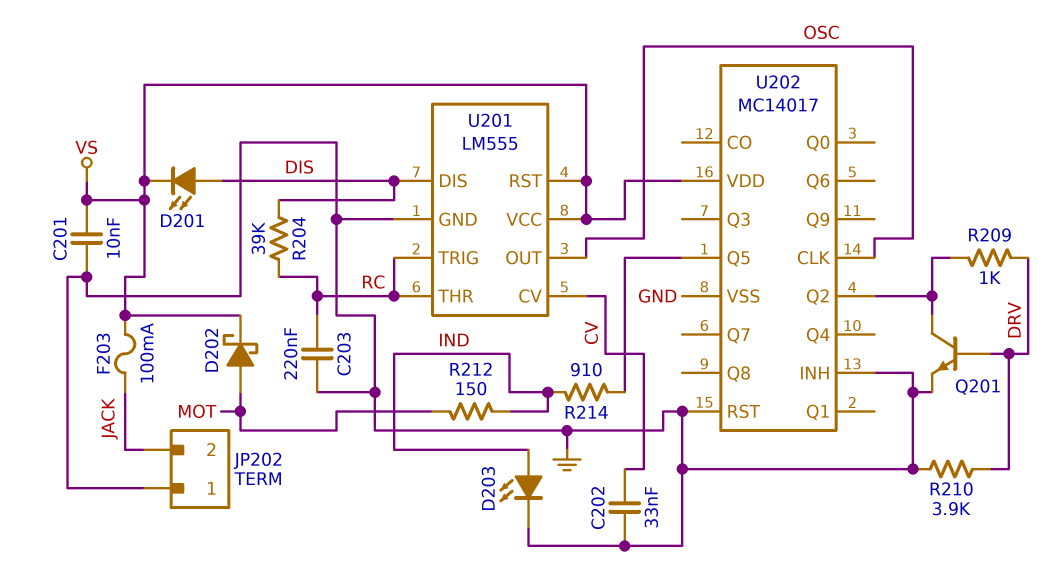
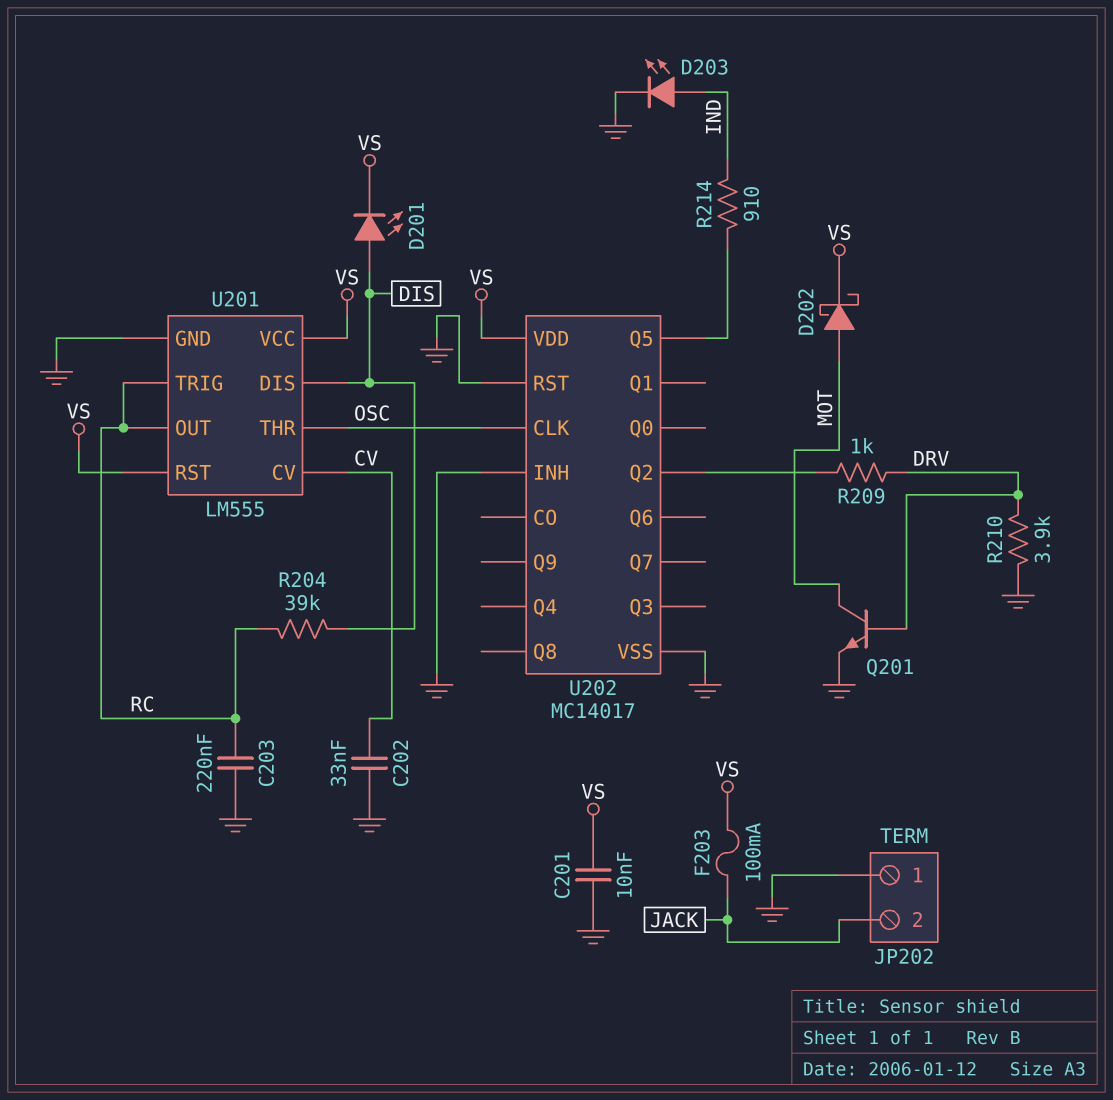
Q201: NPN (B DRV, C U202/Q2, E GND) -> NPN (B DRV, C MOT, E GND)
R212: 150 (IND, MOT) -> none
U201 pin OUT: OSC -> RC
U201 pin THR: RC -> OSC

